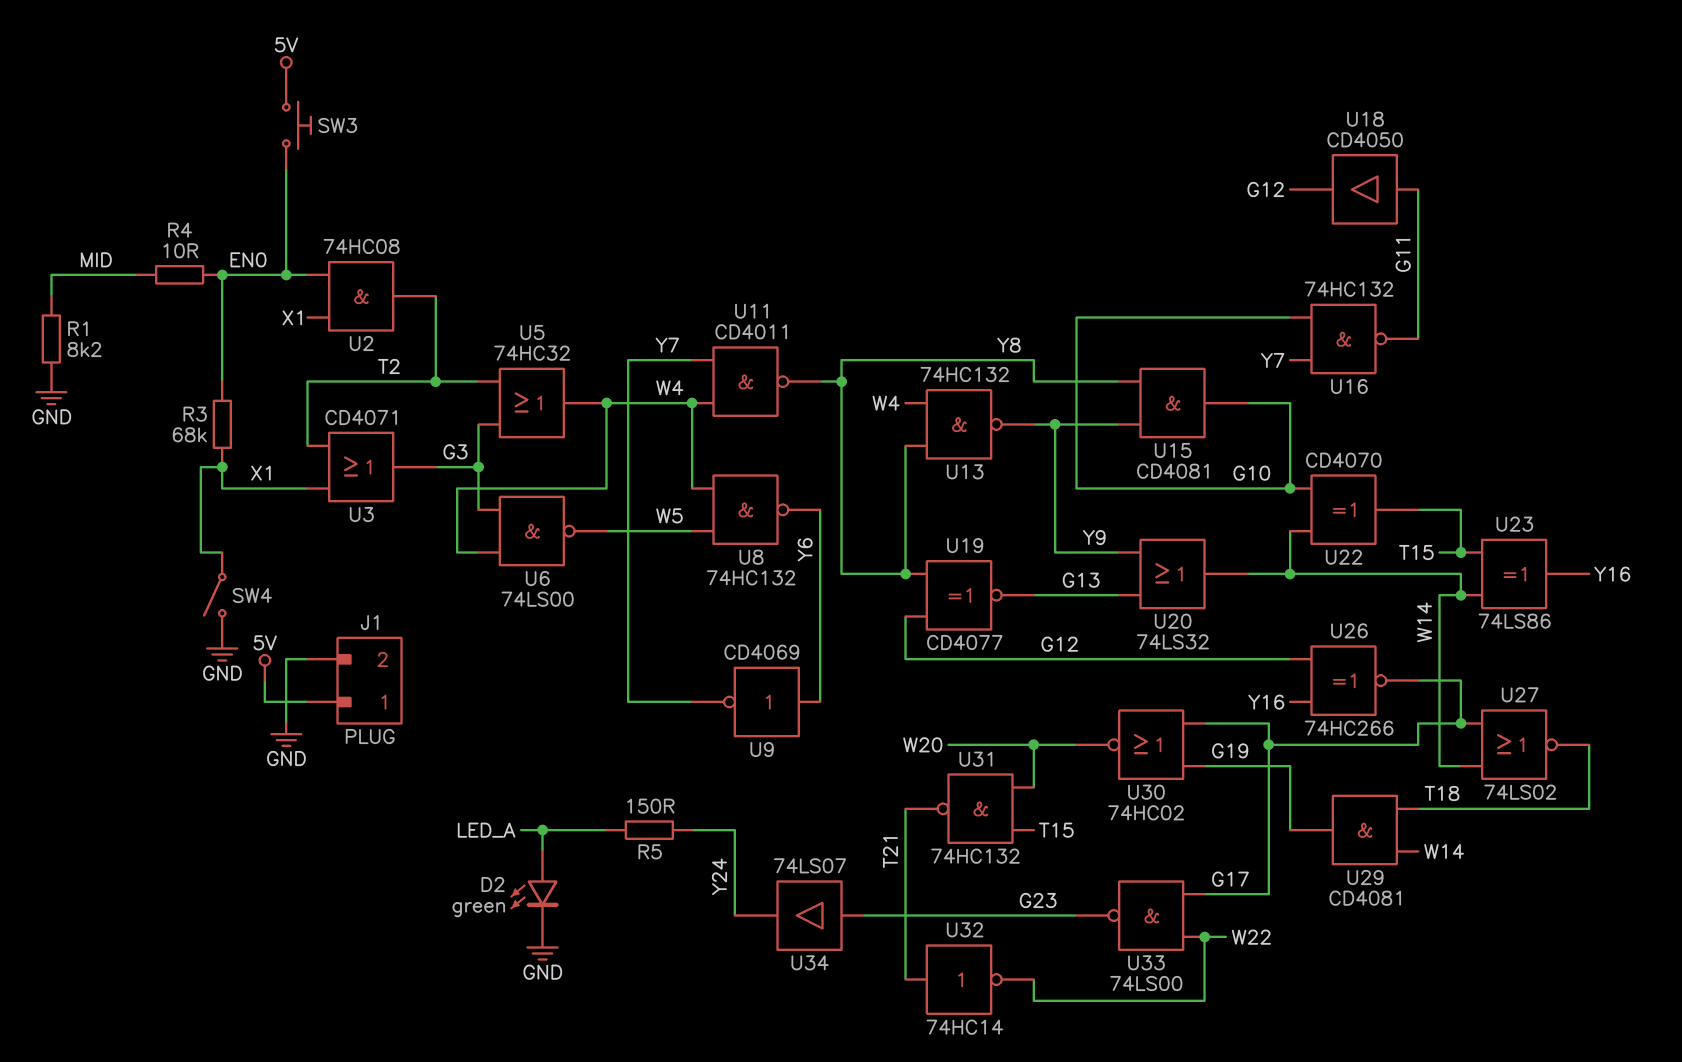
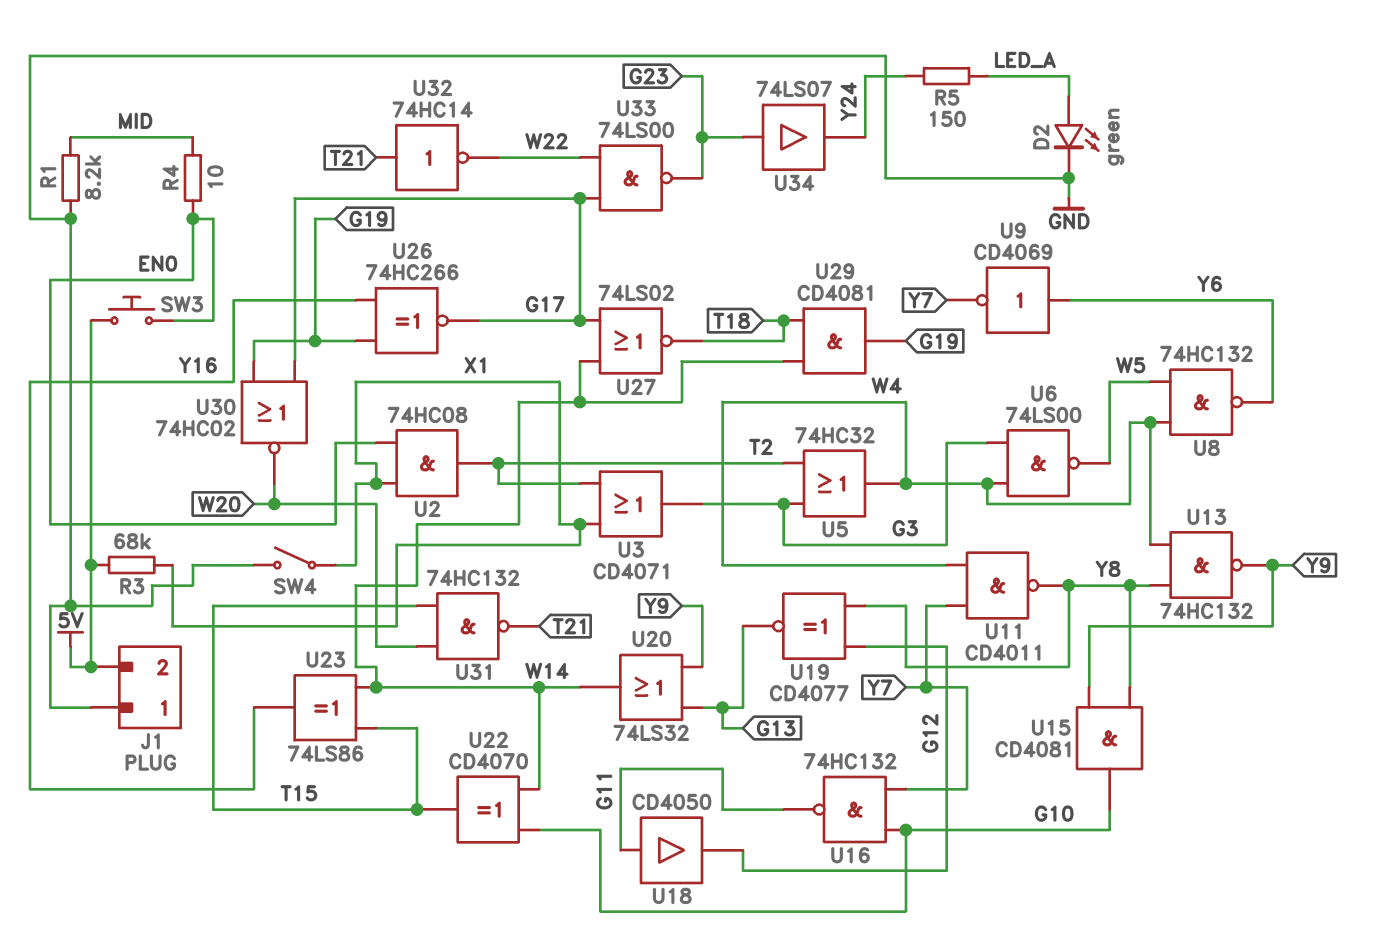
J1 pin 1: 5V -> GND
J1 pin 2: GND -> 5V
R3: 68k (EN0, X1) -> 68k (5V, X1)
U26: XNOR 74HC266 (in G12, in Y16, out G17) -> XNOR 74HC266 (in G19, in Y16, out G17)

